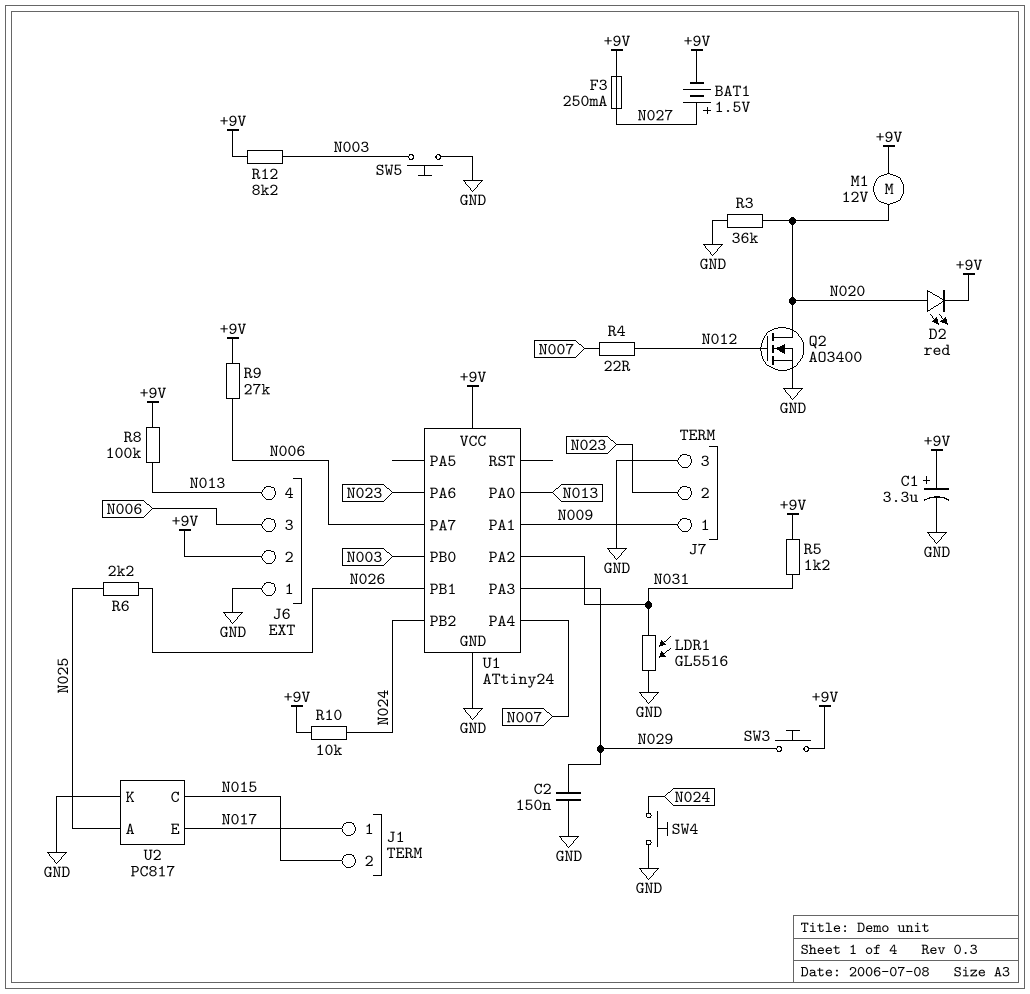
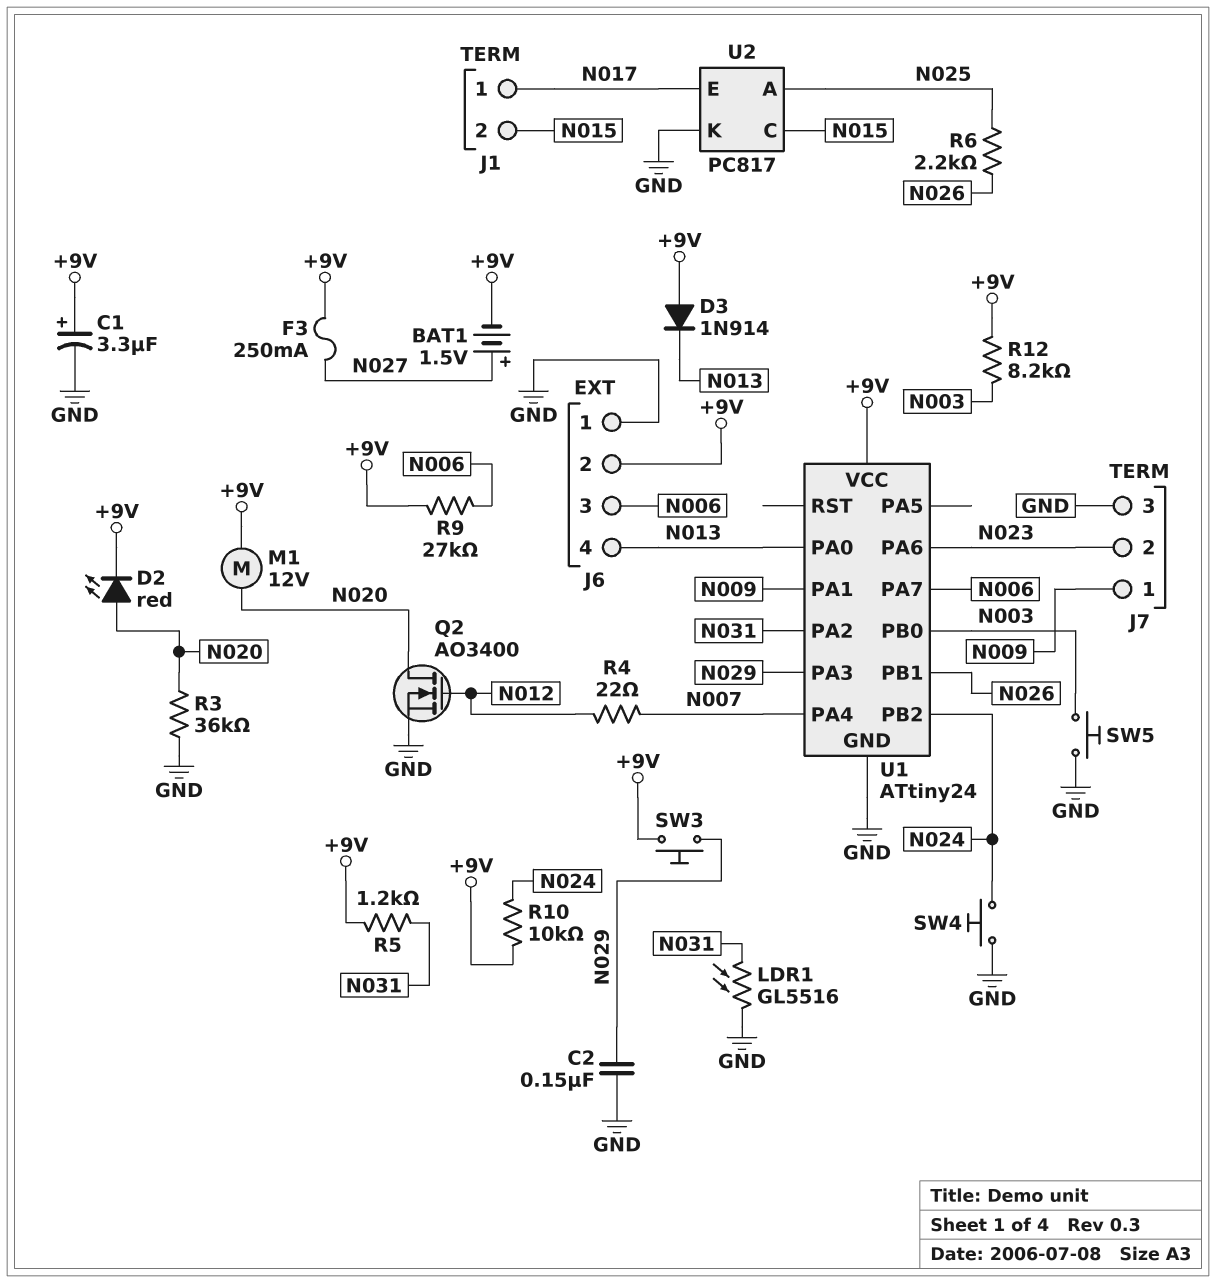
D3: none -> diode 1N914 (A +9V, K N013)
R8: 100k (+9V, N013) -> none

